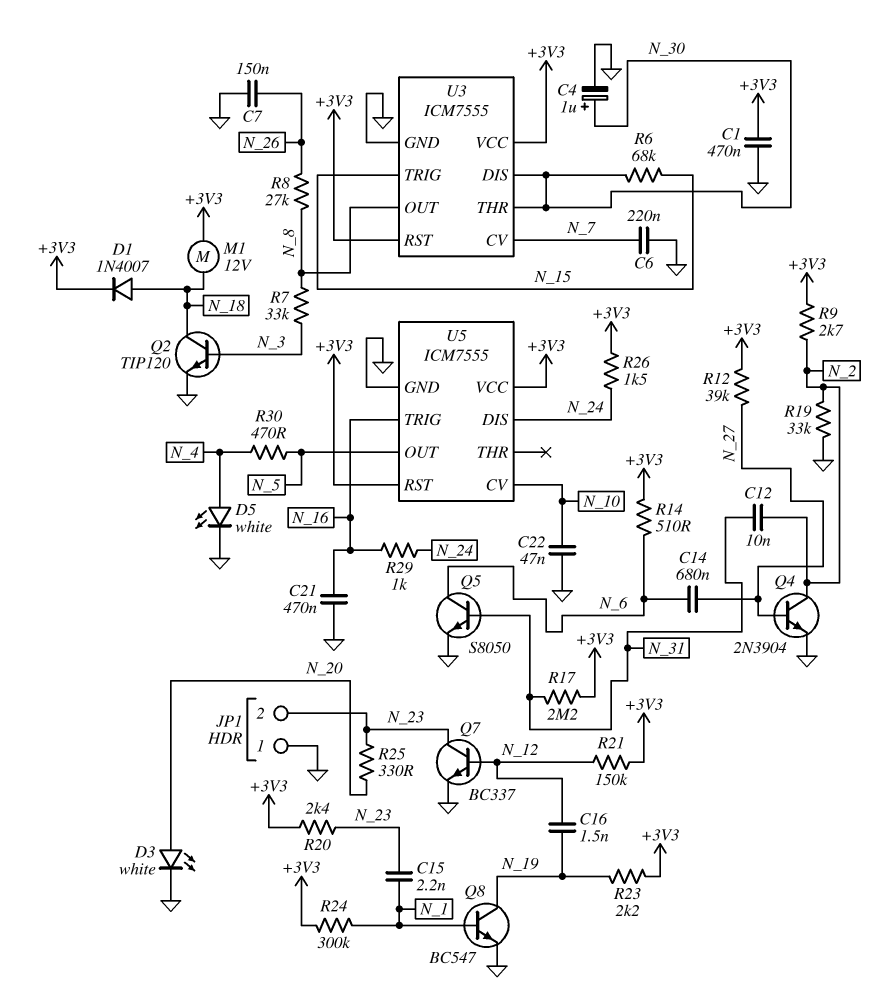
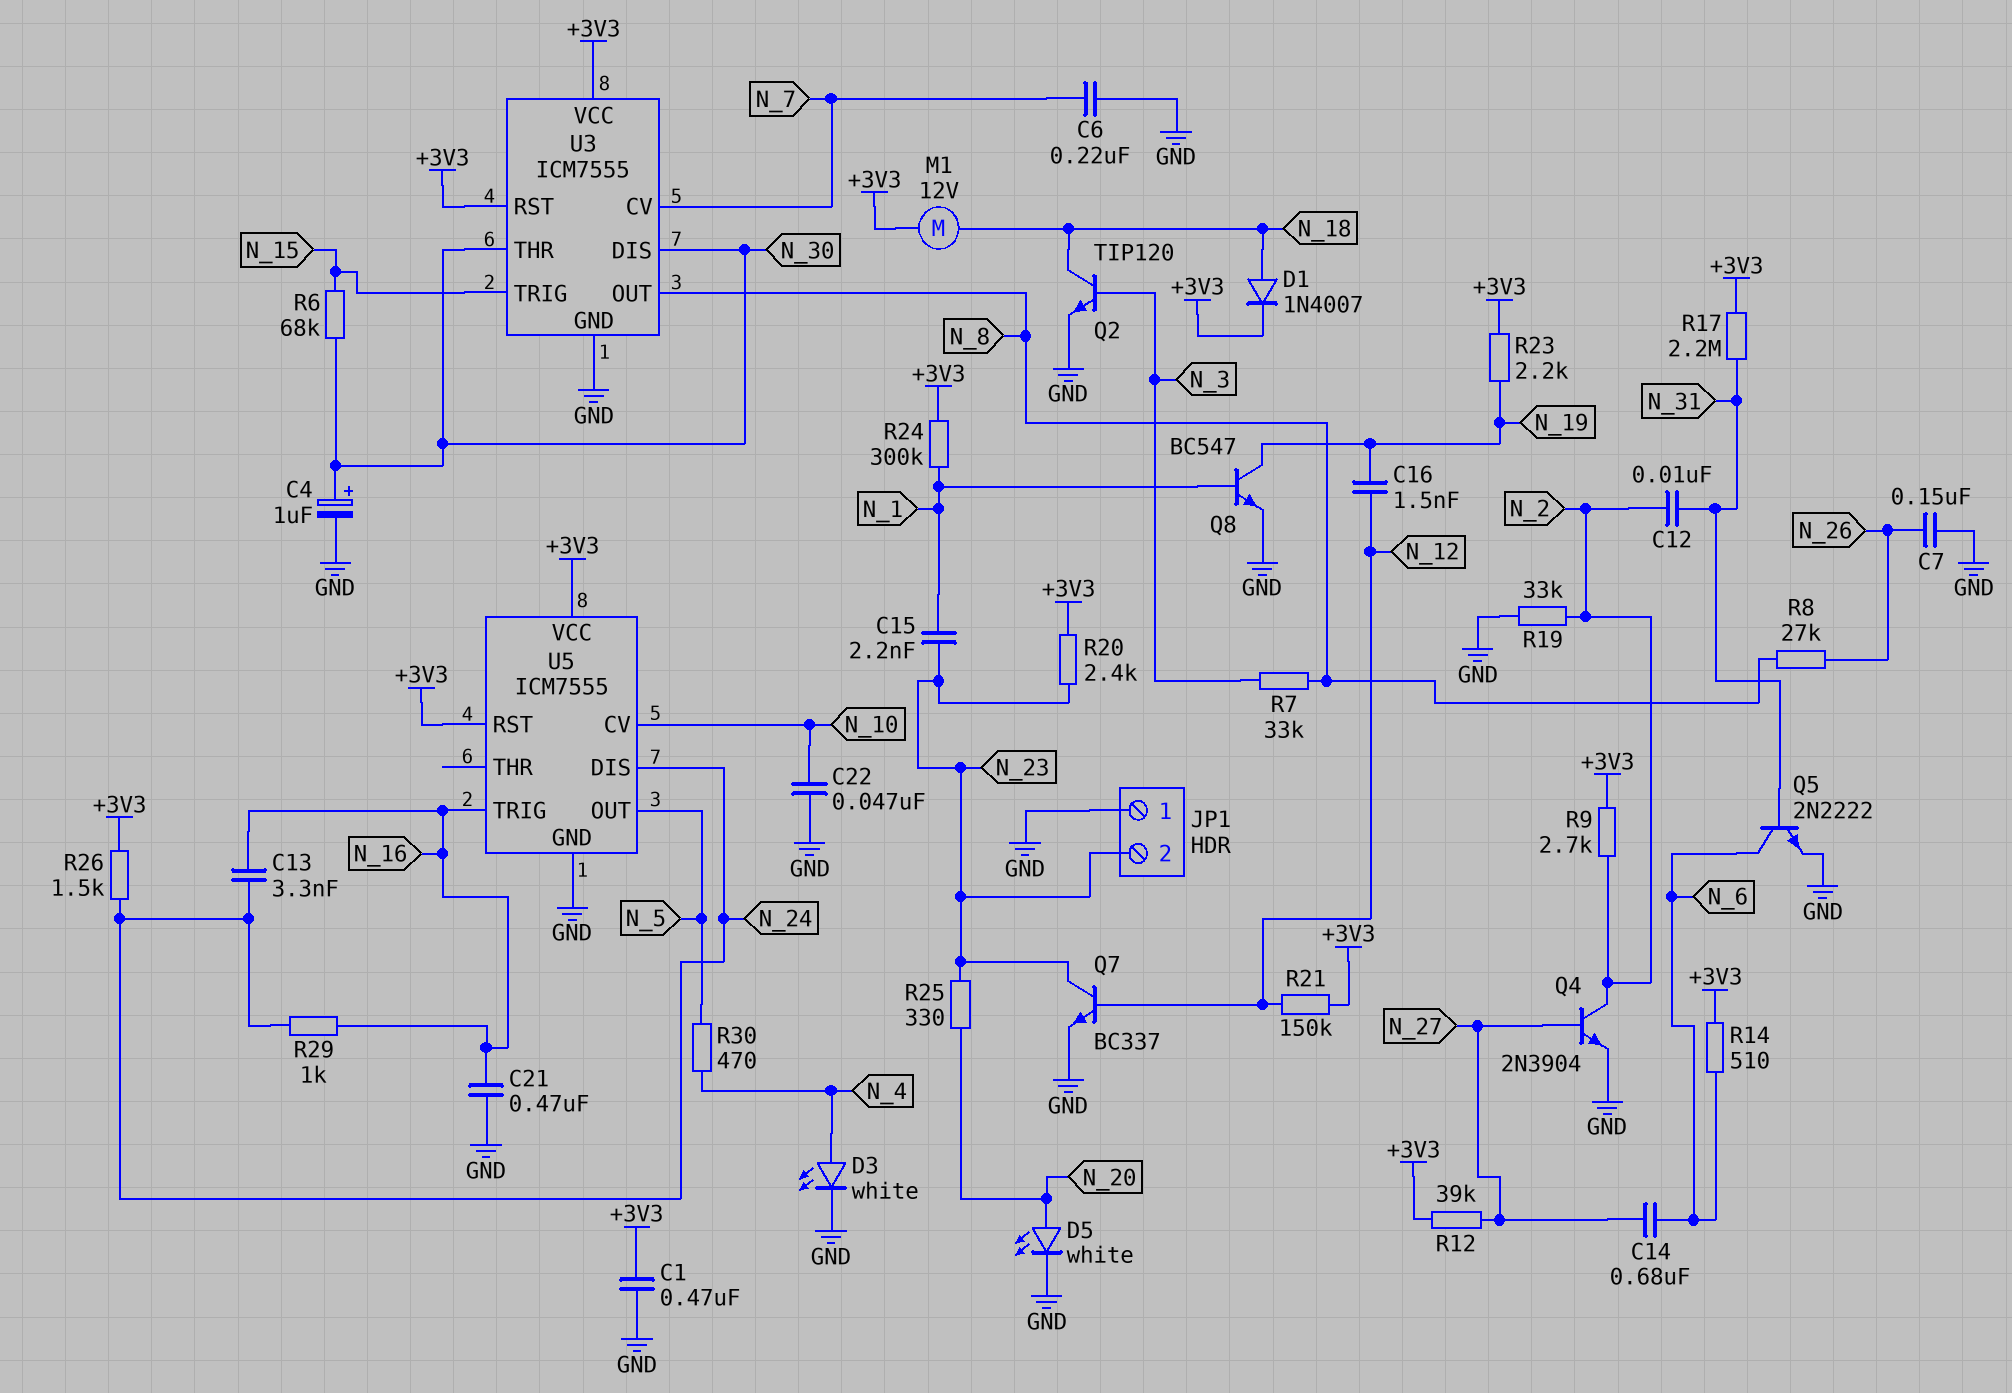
C13: none -> 3.3nF (N_16, N_24)
D3: LED white (A N_20, K GND) -> LED white (A N_4, K GND)
D5: LED white (A N_4, K GND) -> LED white (A N_20, K GND)
Q5: NPN S8050 (B N_31, C N_6, E GND) -> NPN 2N2222 (B N_31, C N_6, E GND)

